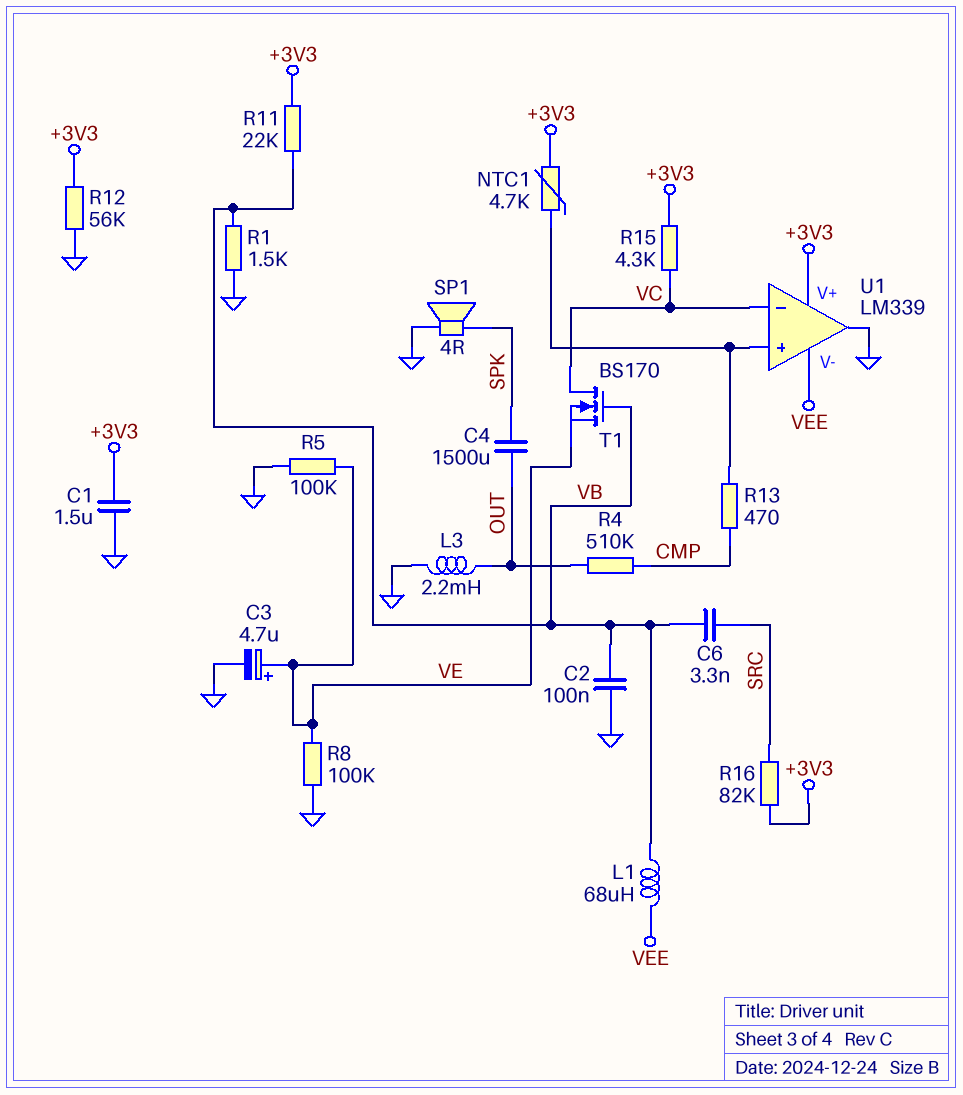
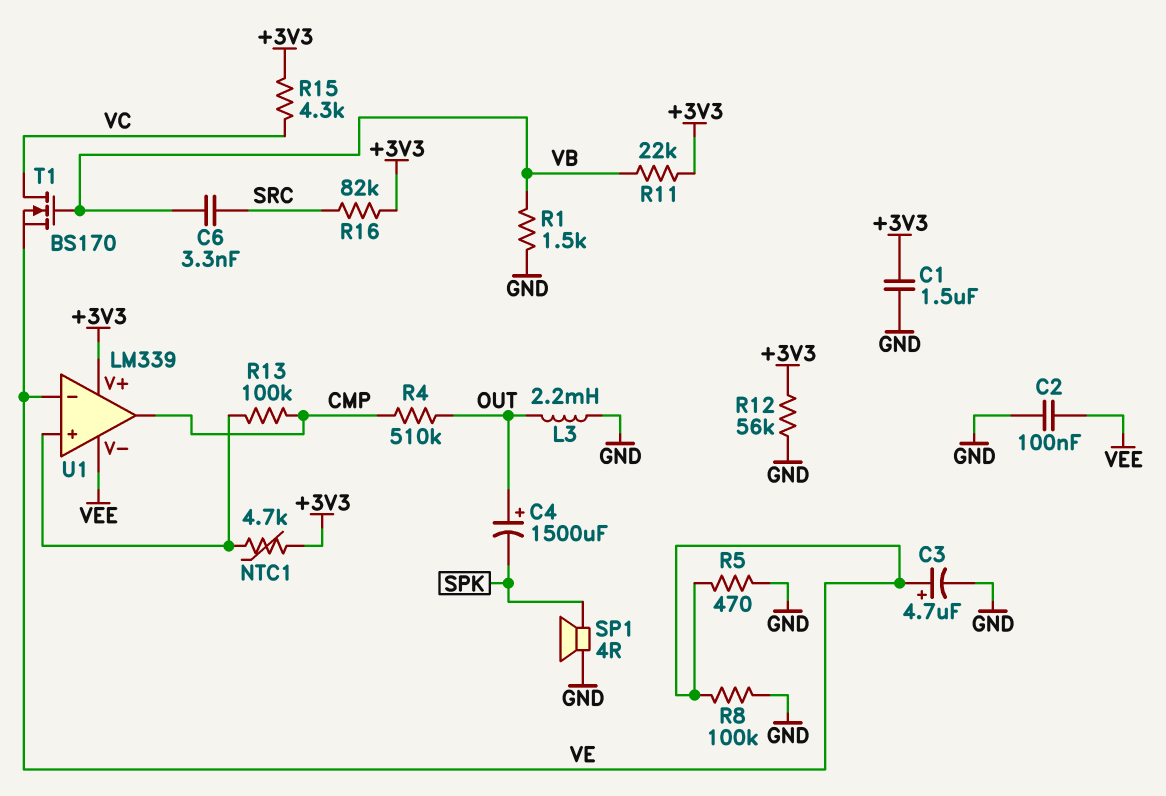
C2: 100nF (GND, VB) -> 100nF (GND, VEE)
C4: 1500uF (OUT, SPK) -> 1500uF (plus OUT, minus SPK)
L1: 68uH (VB, VEE) -> none
R5: 100k (GND, VE) -> 470 (GND, VE)
R13: 470 (CMP, U1/in+) -> 100k (CMP, U1/in+)
U1 pin in-: VC -> VE
U1 pin out: GND -> CMP

